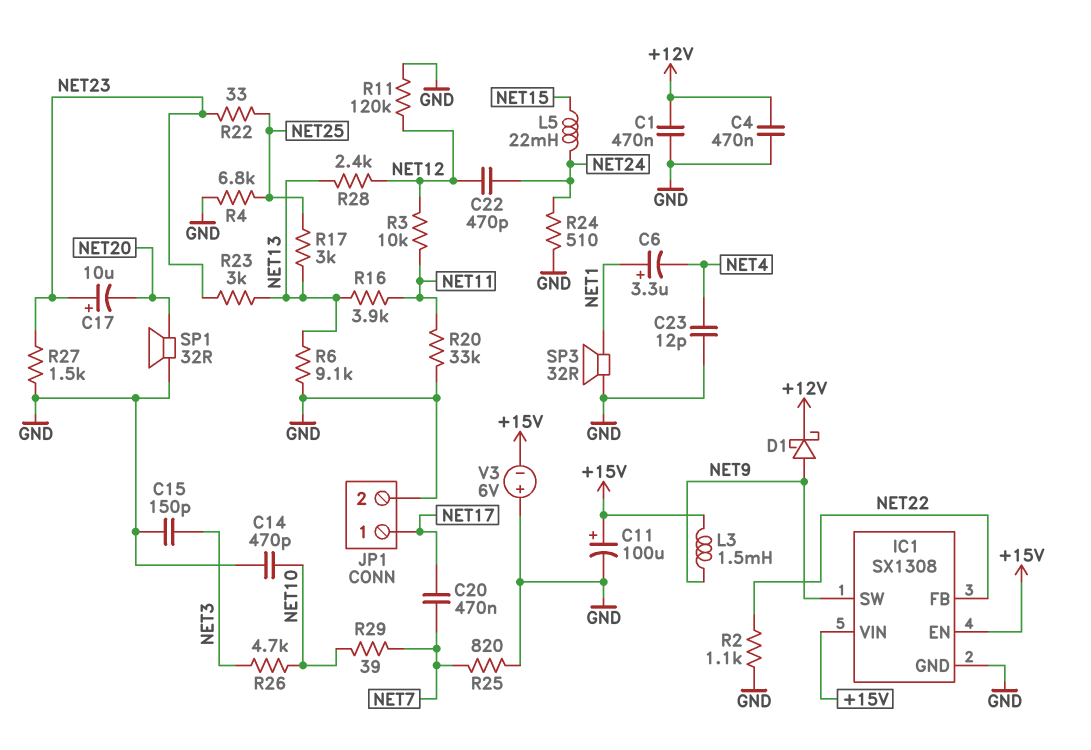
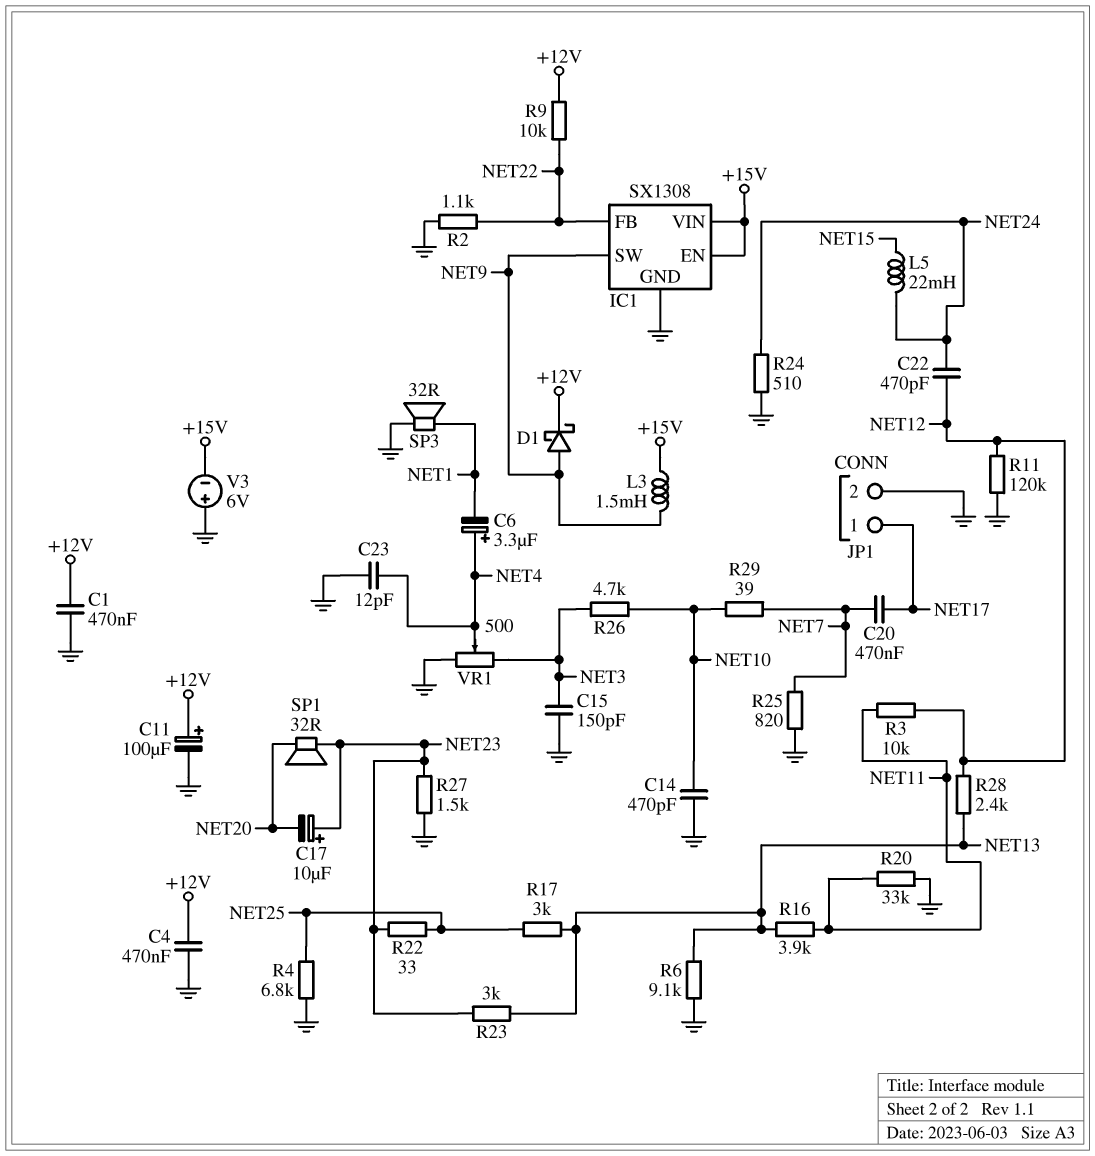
C6: 3.3uF (plus NET1, minus NET4) -> 3.3uF (plus NET4, minus NET1)
C11: 100uF (plus +15V, minus GND) -> 100uF (plus +12V, minus GND)
R9: none -> 10k (+12V, NET22)
SP1: speaker 32R (GND, NET20) -> speaker 32R (NET20, NET23)
VR1: none -> 500 (GND, NET3, wiper NET4)

